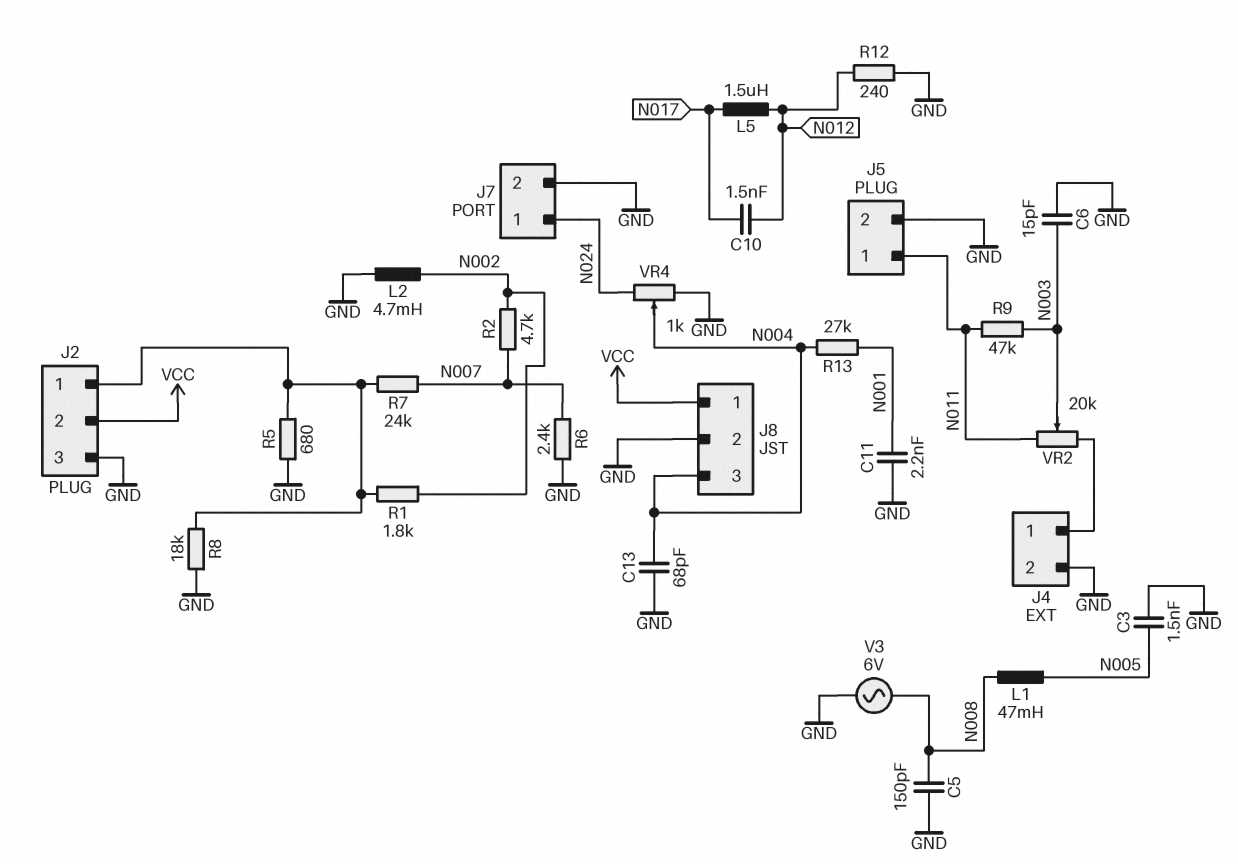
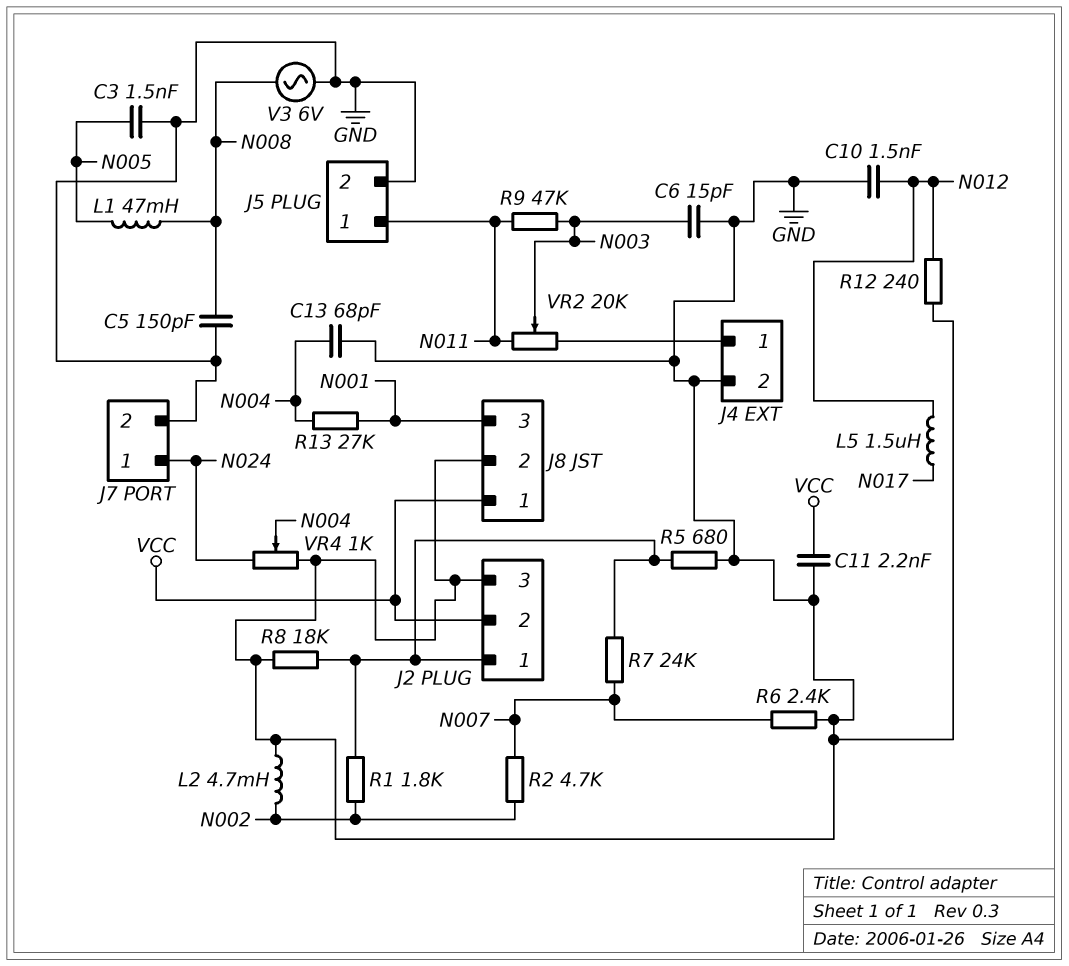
C10: 1.5nF (N012, N017) -> 1.5nF (GND, N012)
C11: 2.2nF (GND, N001) -> 2.2nF (GND, VCC)
J8 pin 3: N004 -> N001

